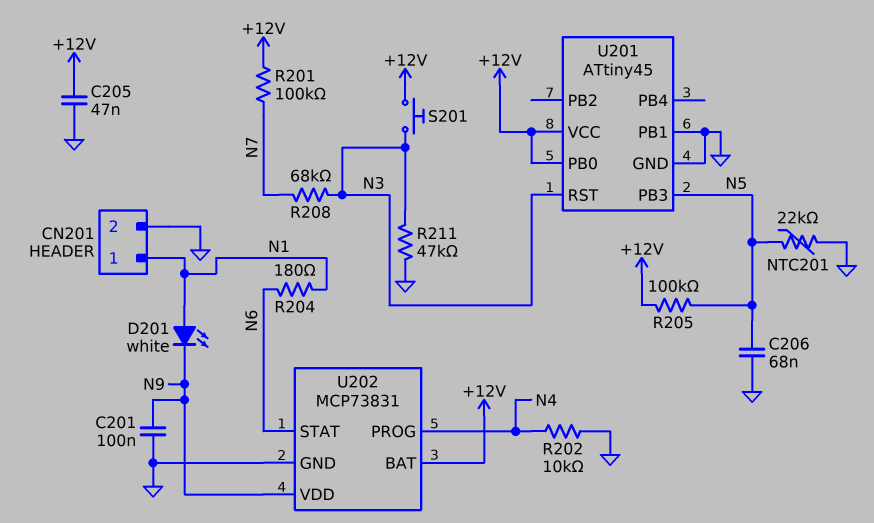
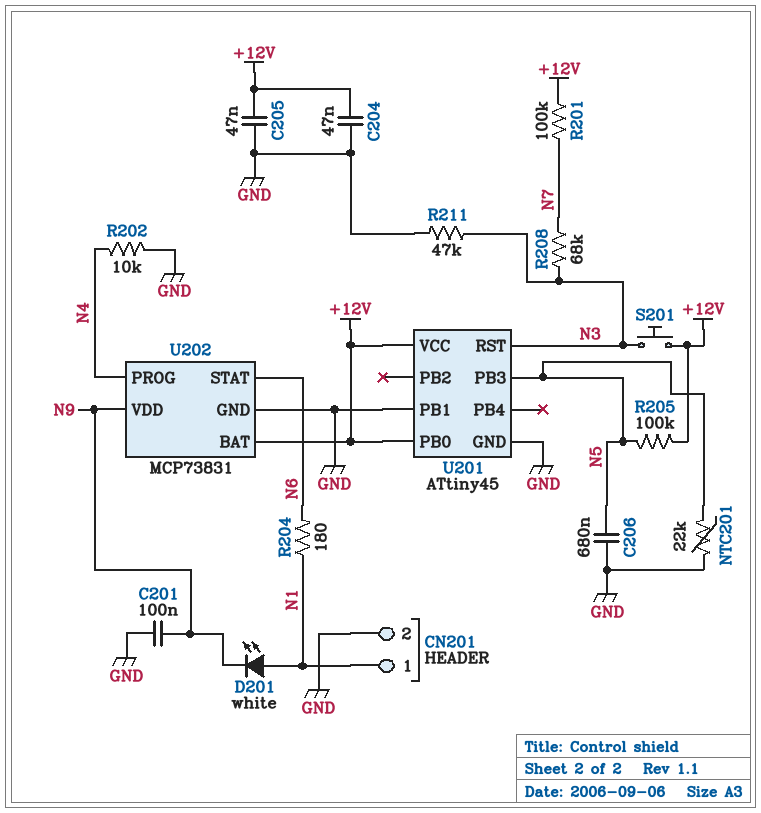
C204: none -> 47nF (+12V, GND)
C206: 68nF (GND, N5) -> 680nF (GND, N5)

